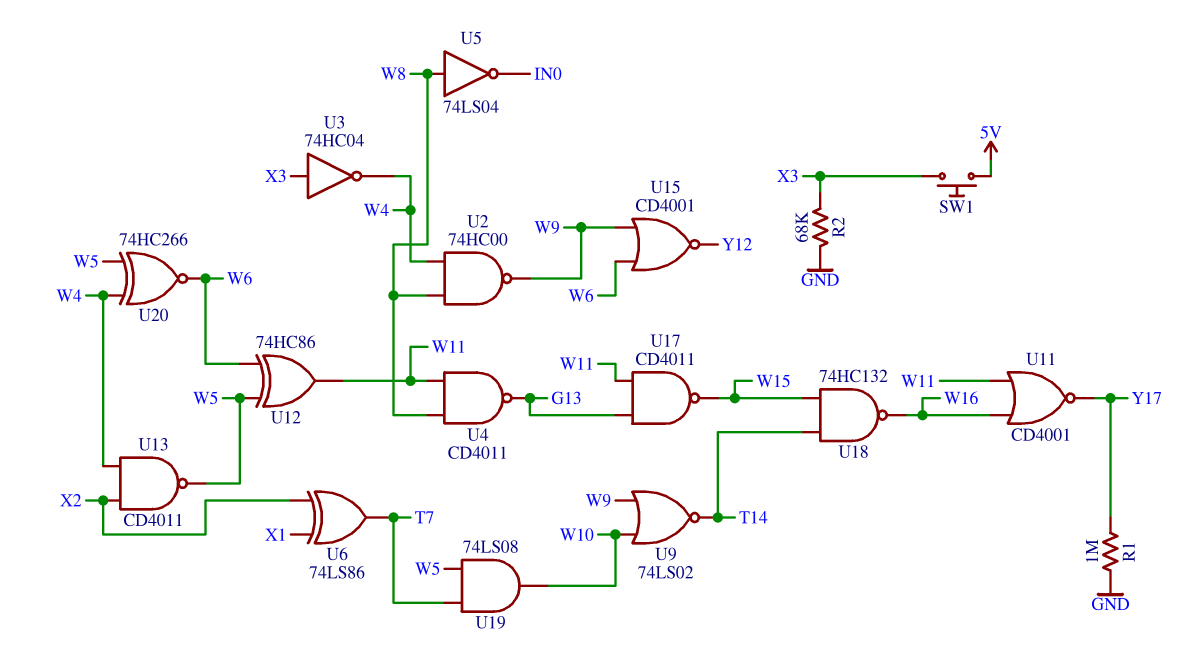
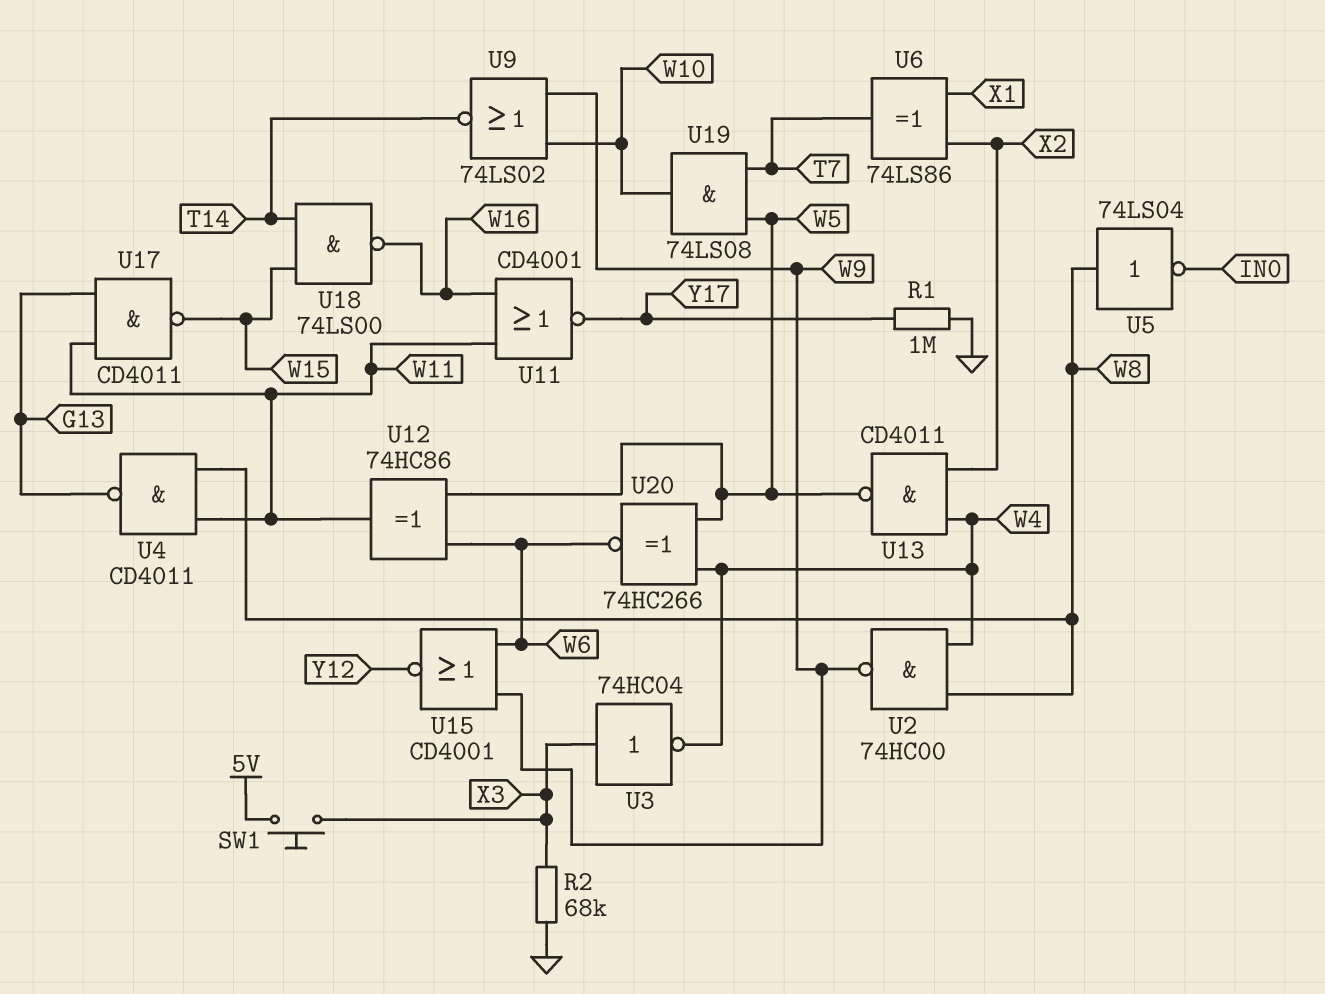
U18: NAND 74HC132 (in T14, in W15, out W16) -> NAND 74LS00 (in T14, in W15, out W16)

